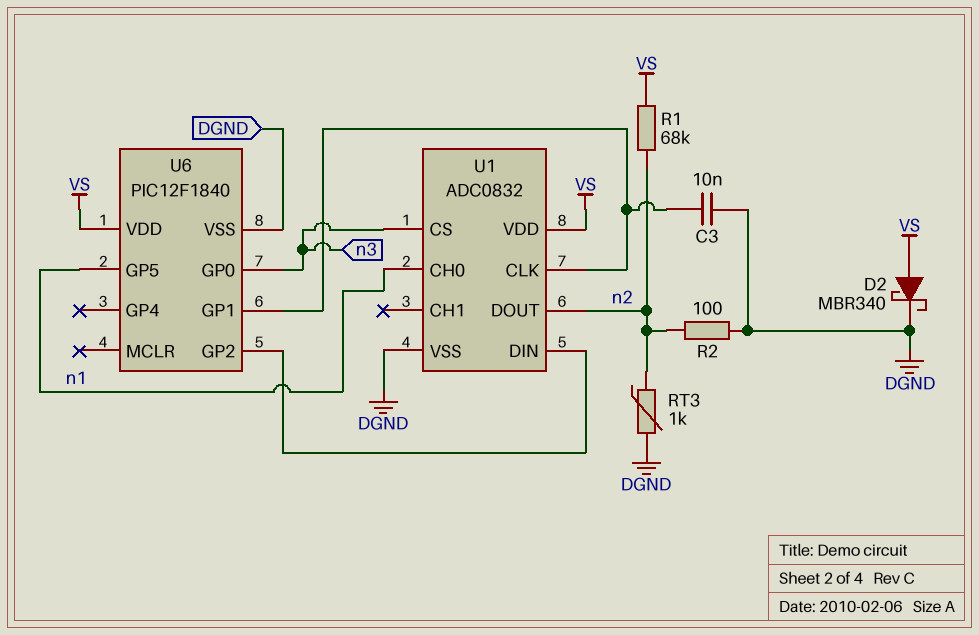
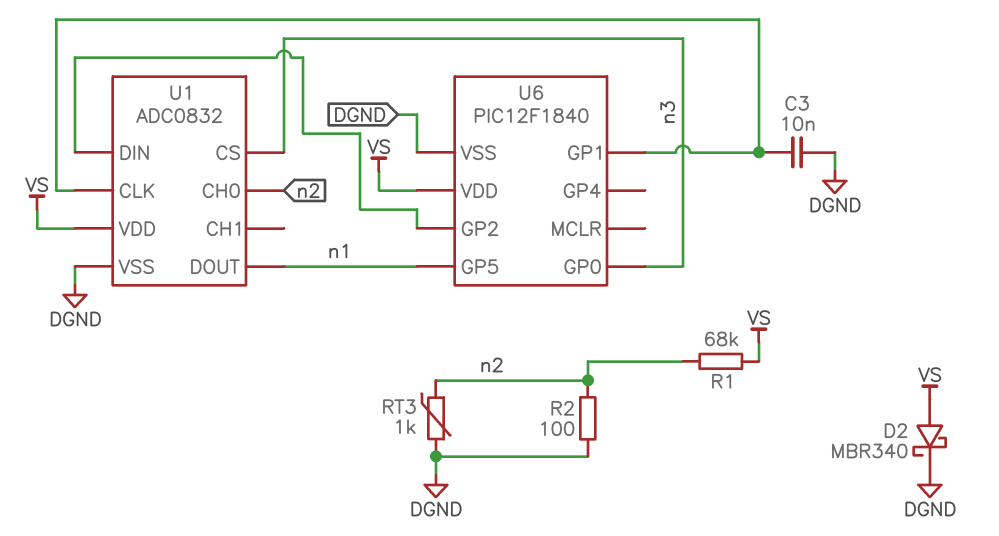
U1 pin CH0: n1 -> n2
U1 pin DOUT: n2 -> n1

